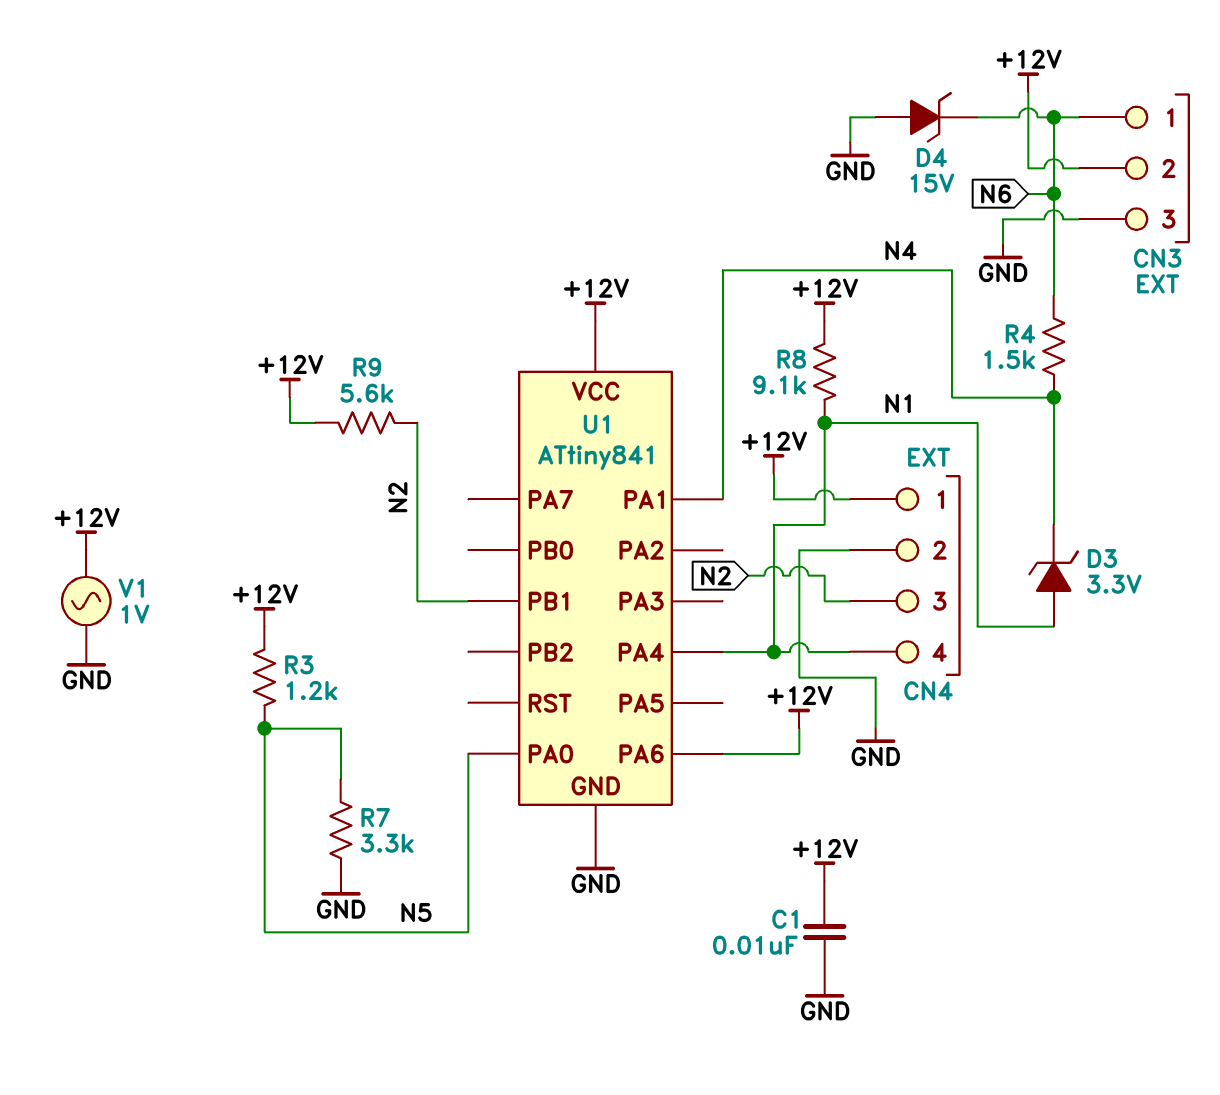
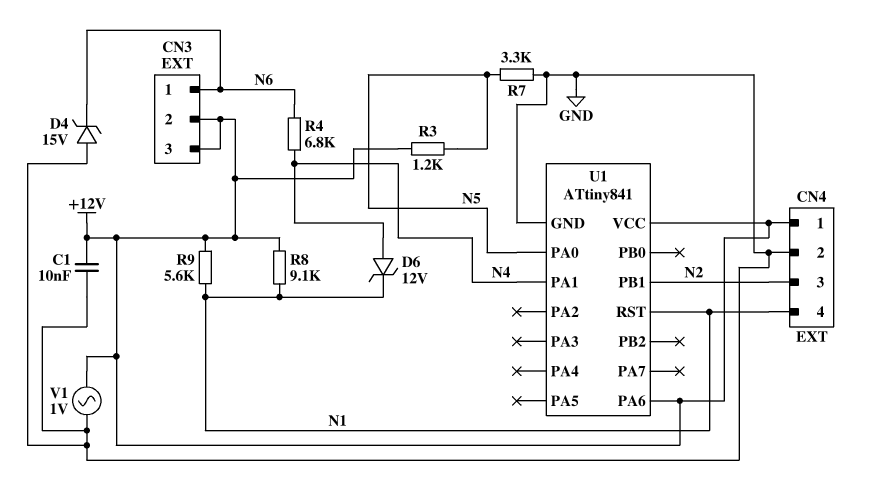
CN3 pin 3: GND -> +12V
D3: zener 3.3V (A N1, K N4) -> none
D6: none -> zener 12V (A N4, K N1)
R4: 1.5k (N4, N6) -> 6.8k (N4, N6)
R9: 5.6k (+12V, N2) -> 5.6k (+12V, N1)
U1 pin PA4: N1 -> none
U1 pin RST: none -> N1

